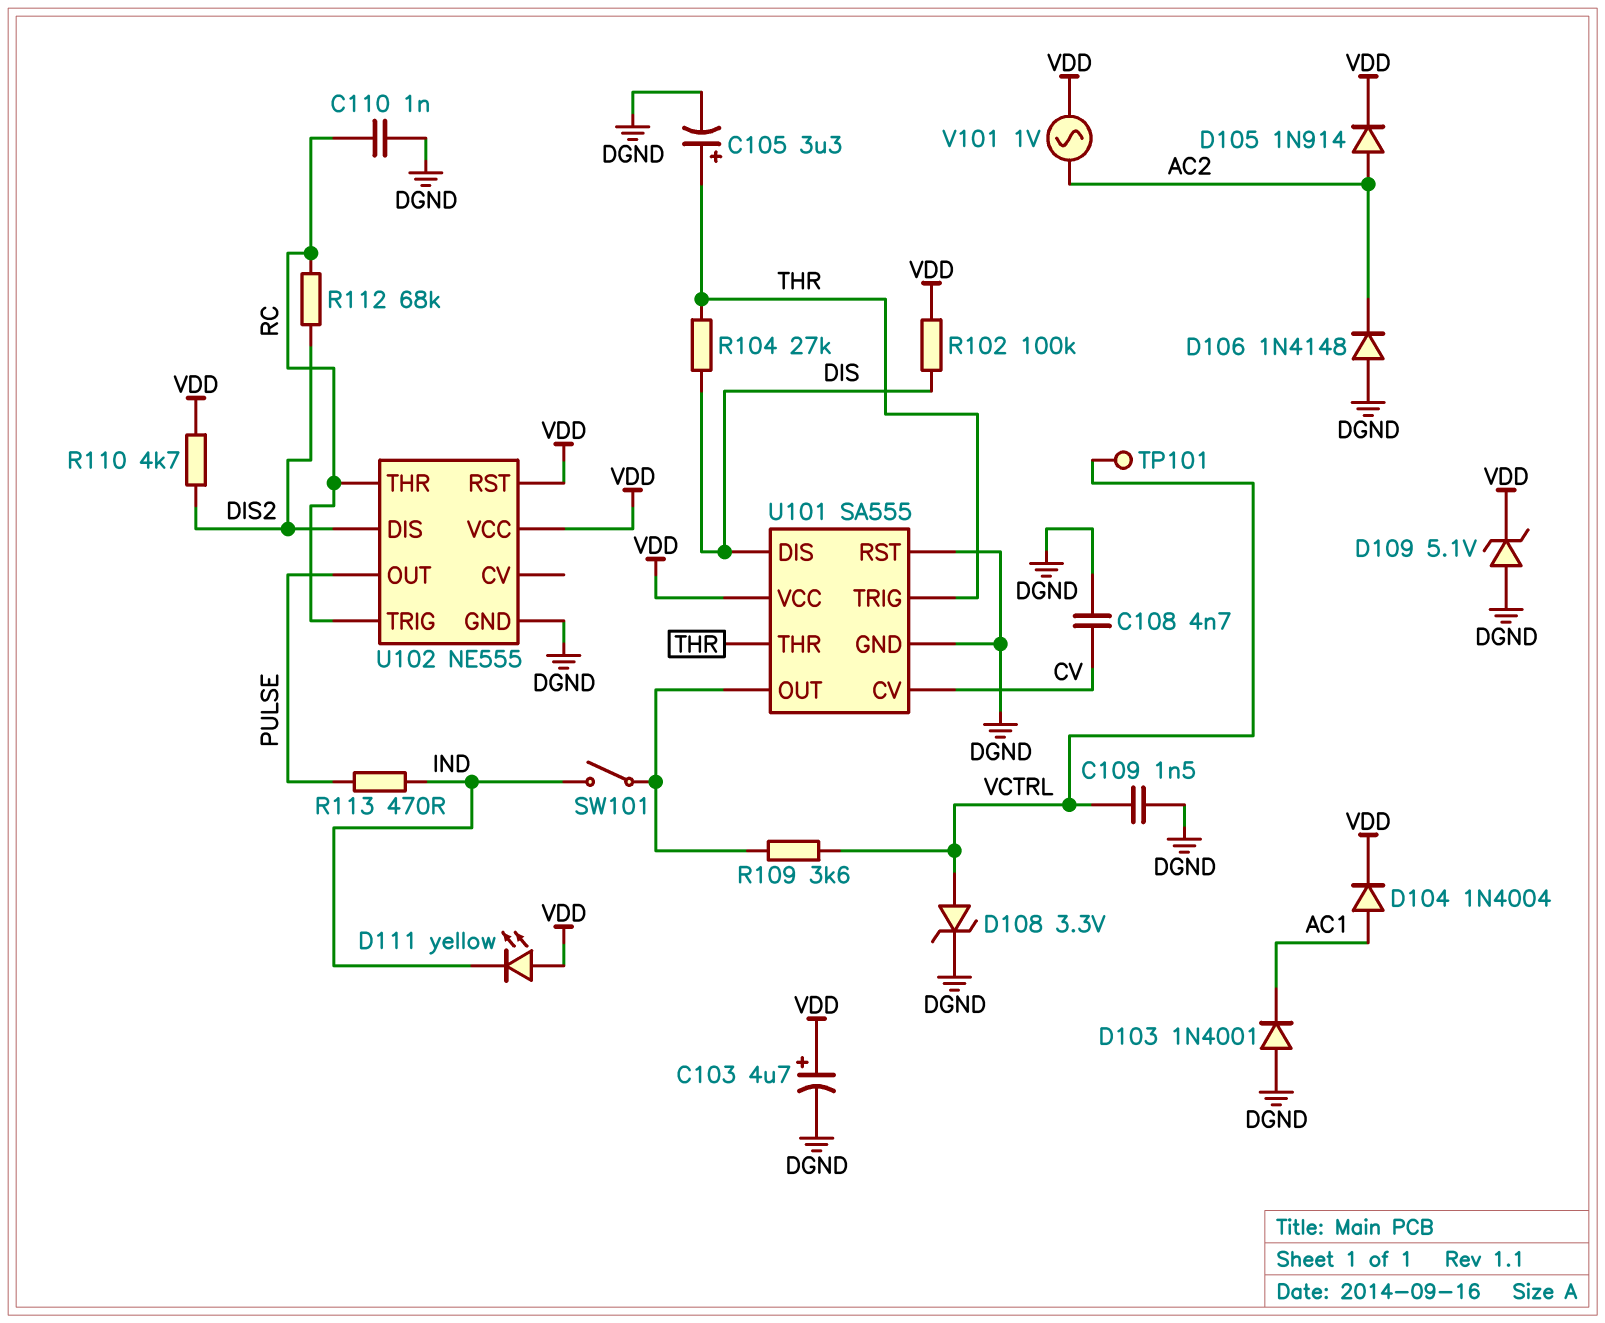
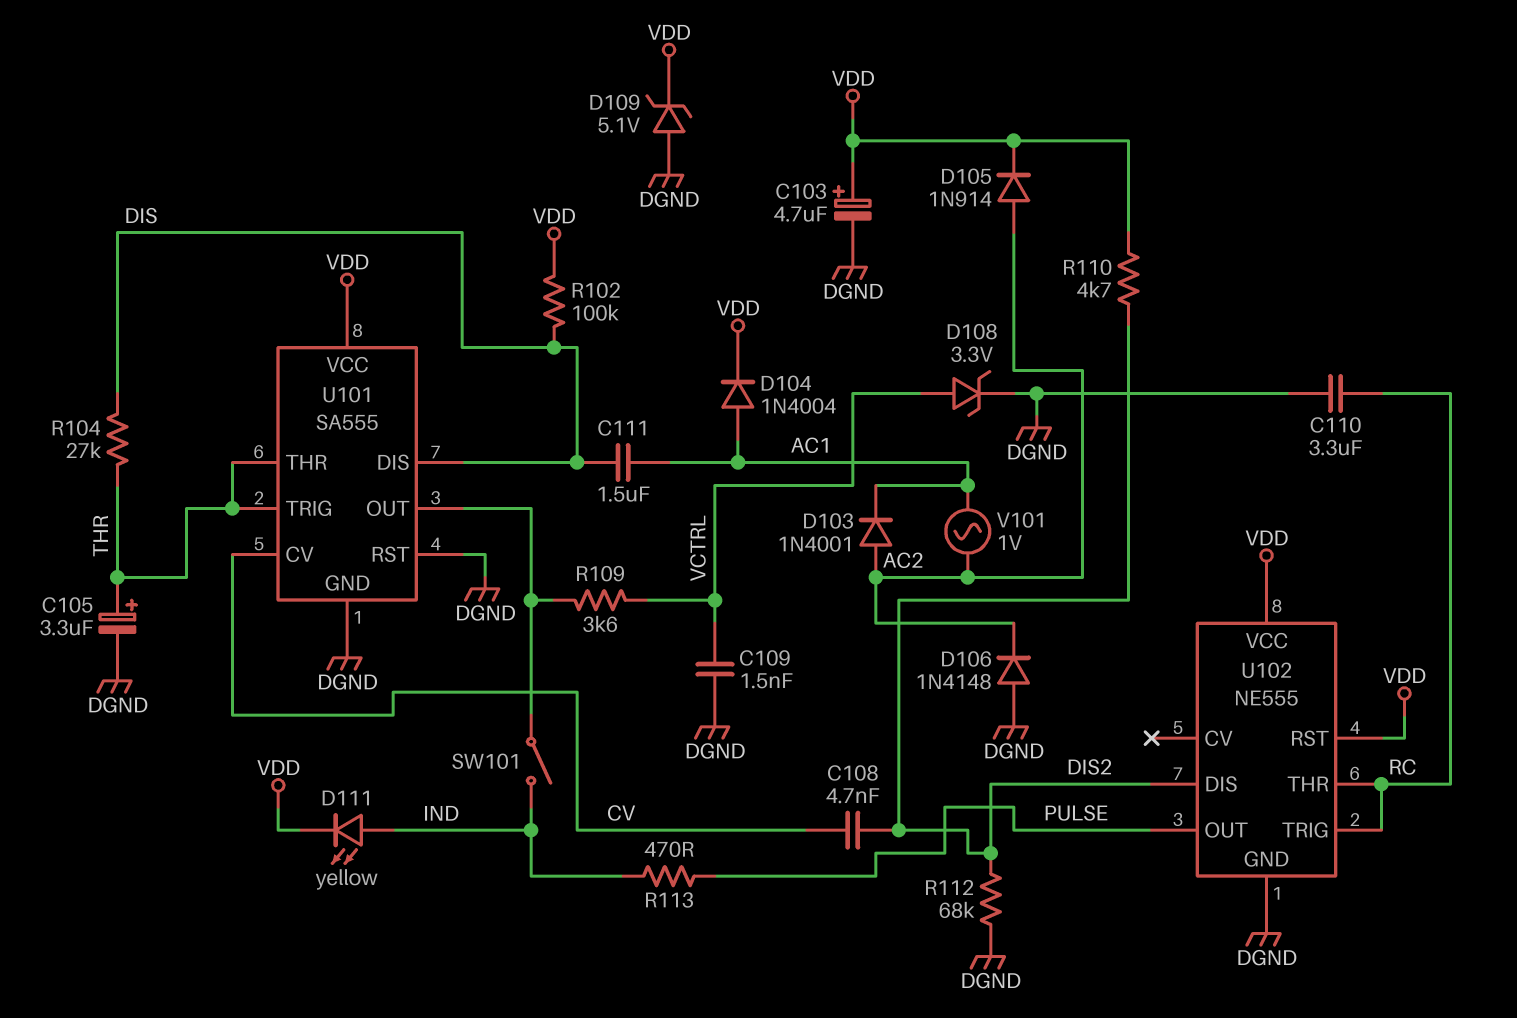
C108: 4.7nF (CV, DGND) -> 4.7nF (CV, DIS2)
C110: 1nF (DGND, RC) -> 3.3uF (DGND, RC)
C111: none -> 1.5uF (AC1, DIS)
D103: diode 1N4001 (A DGND, K AC1) -> diode 1N4001 (A AC2, K AC1)
D111: LED yellow (A VDD, K IND) -> LED yellow (A IND, K VDD)
R112: 68k (DIS2, RC) -> 68k (DGND, DIS2)
TP101: test point (VCTRL) -> none
V101: AC 1V (AC2, VDD) -> AC 1V (AC1, AC2)

